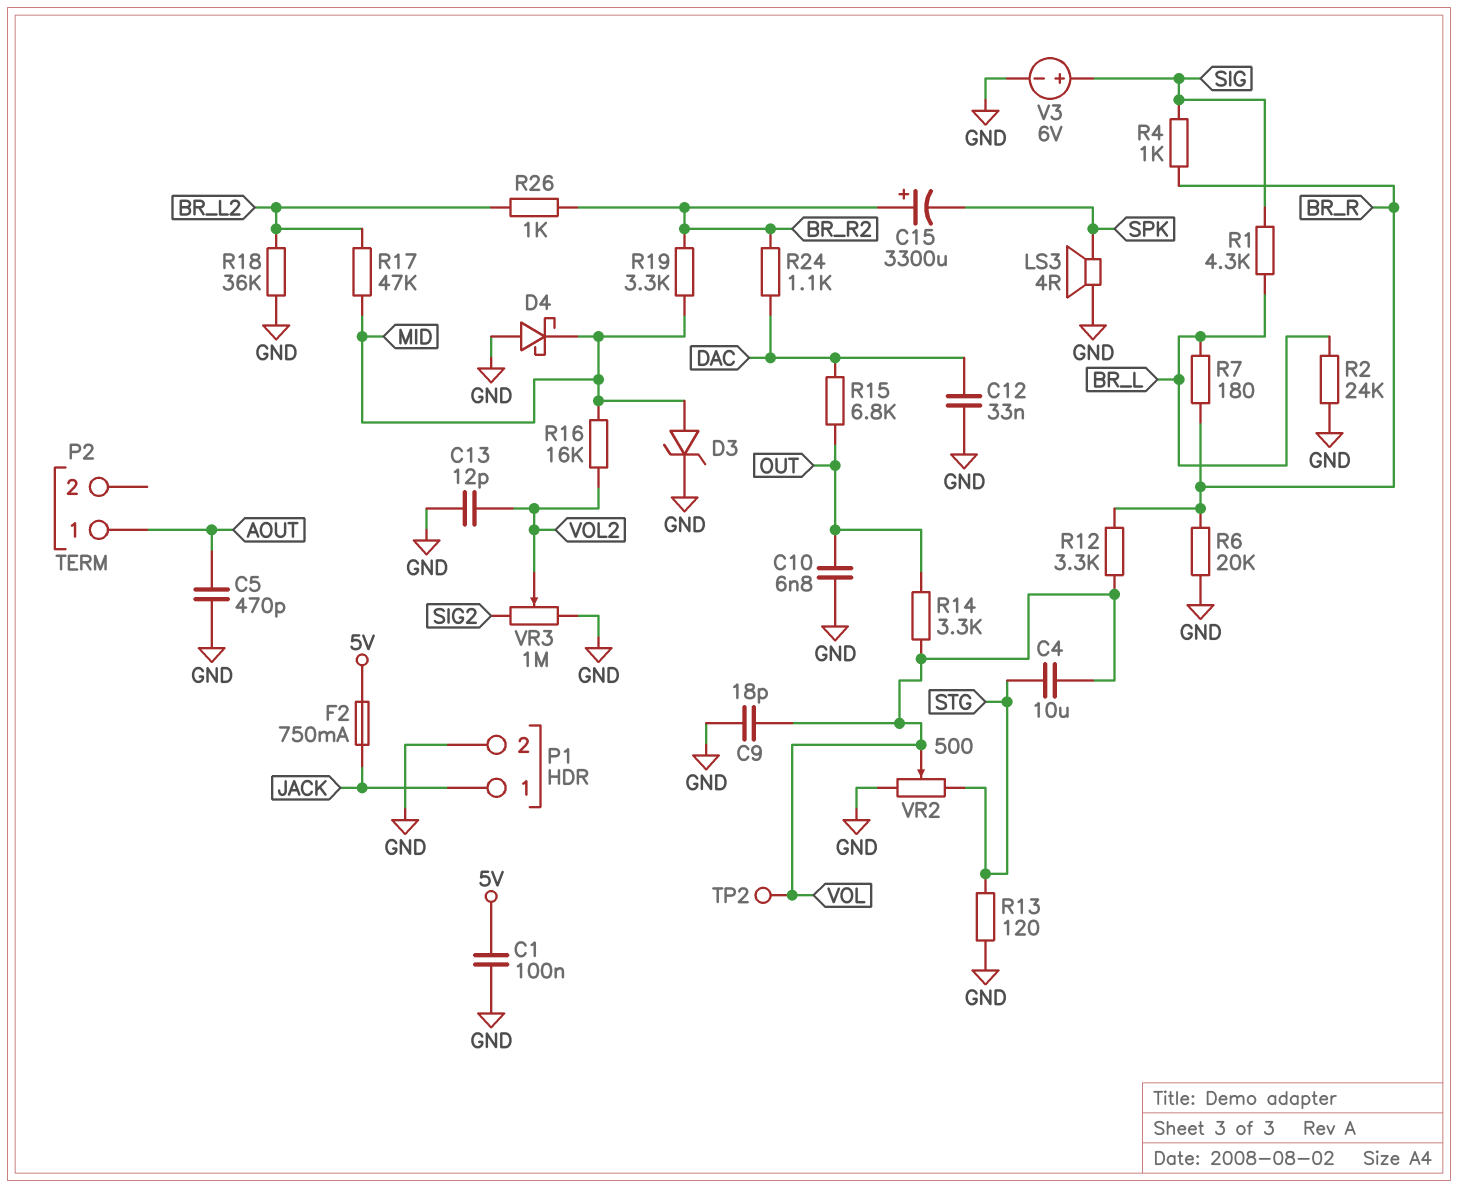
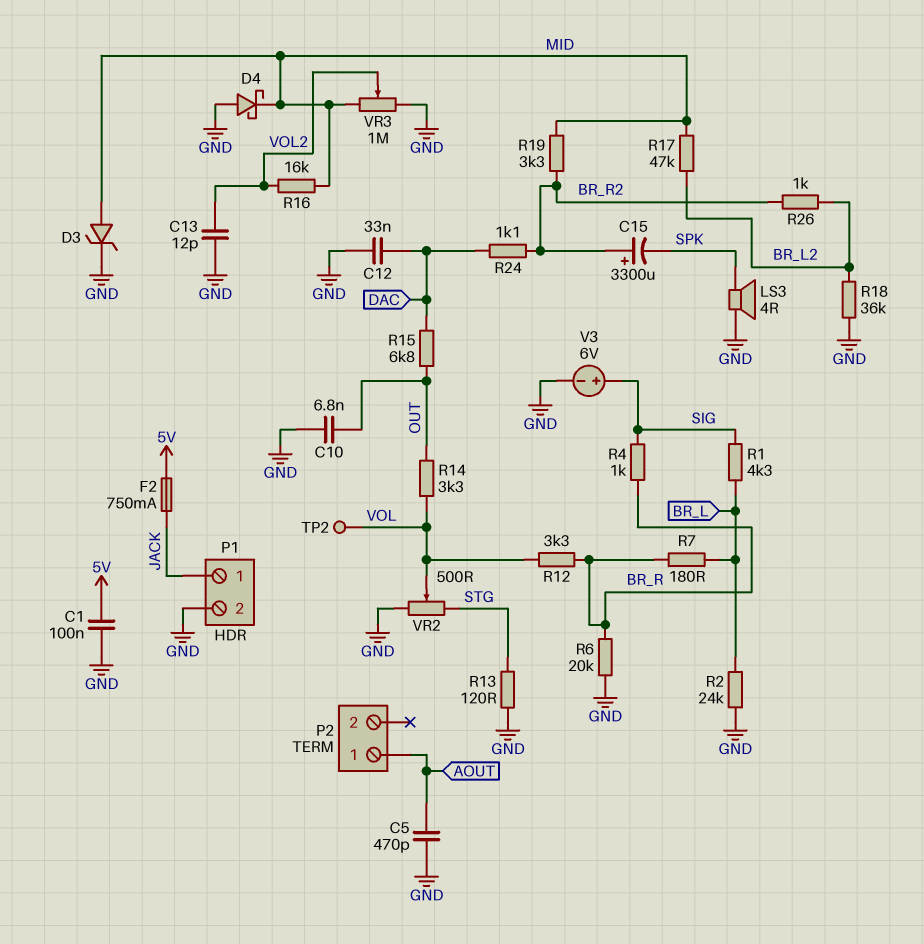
C4: 10uF (STG, VOL) -> none
C9: 18pF (GND, VOL) -> none
VR3: 1M (GND, SIG2, wiper VOL2) -> 1M (GND, MID, wiper VOL2)

